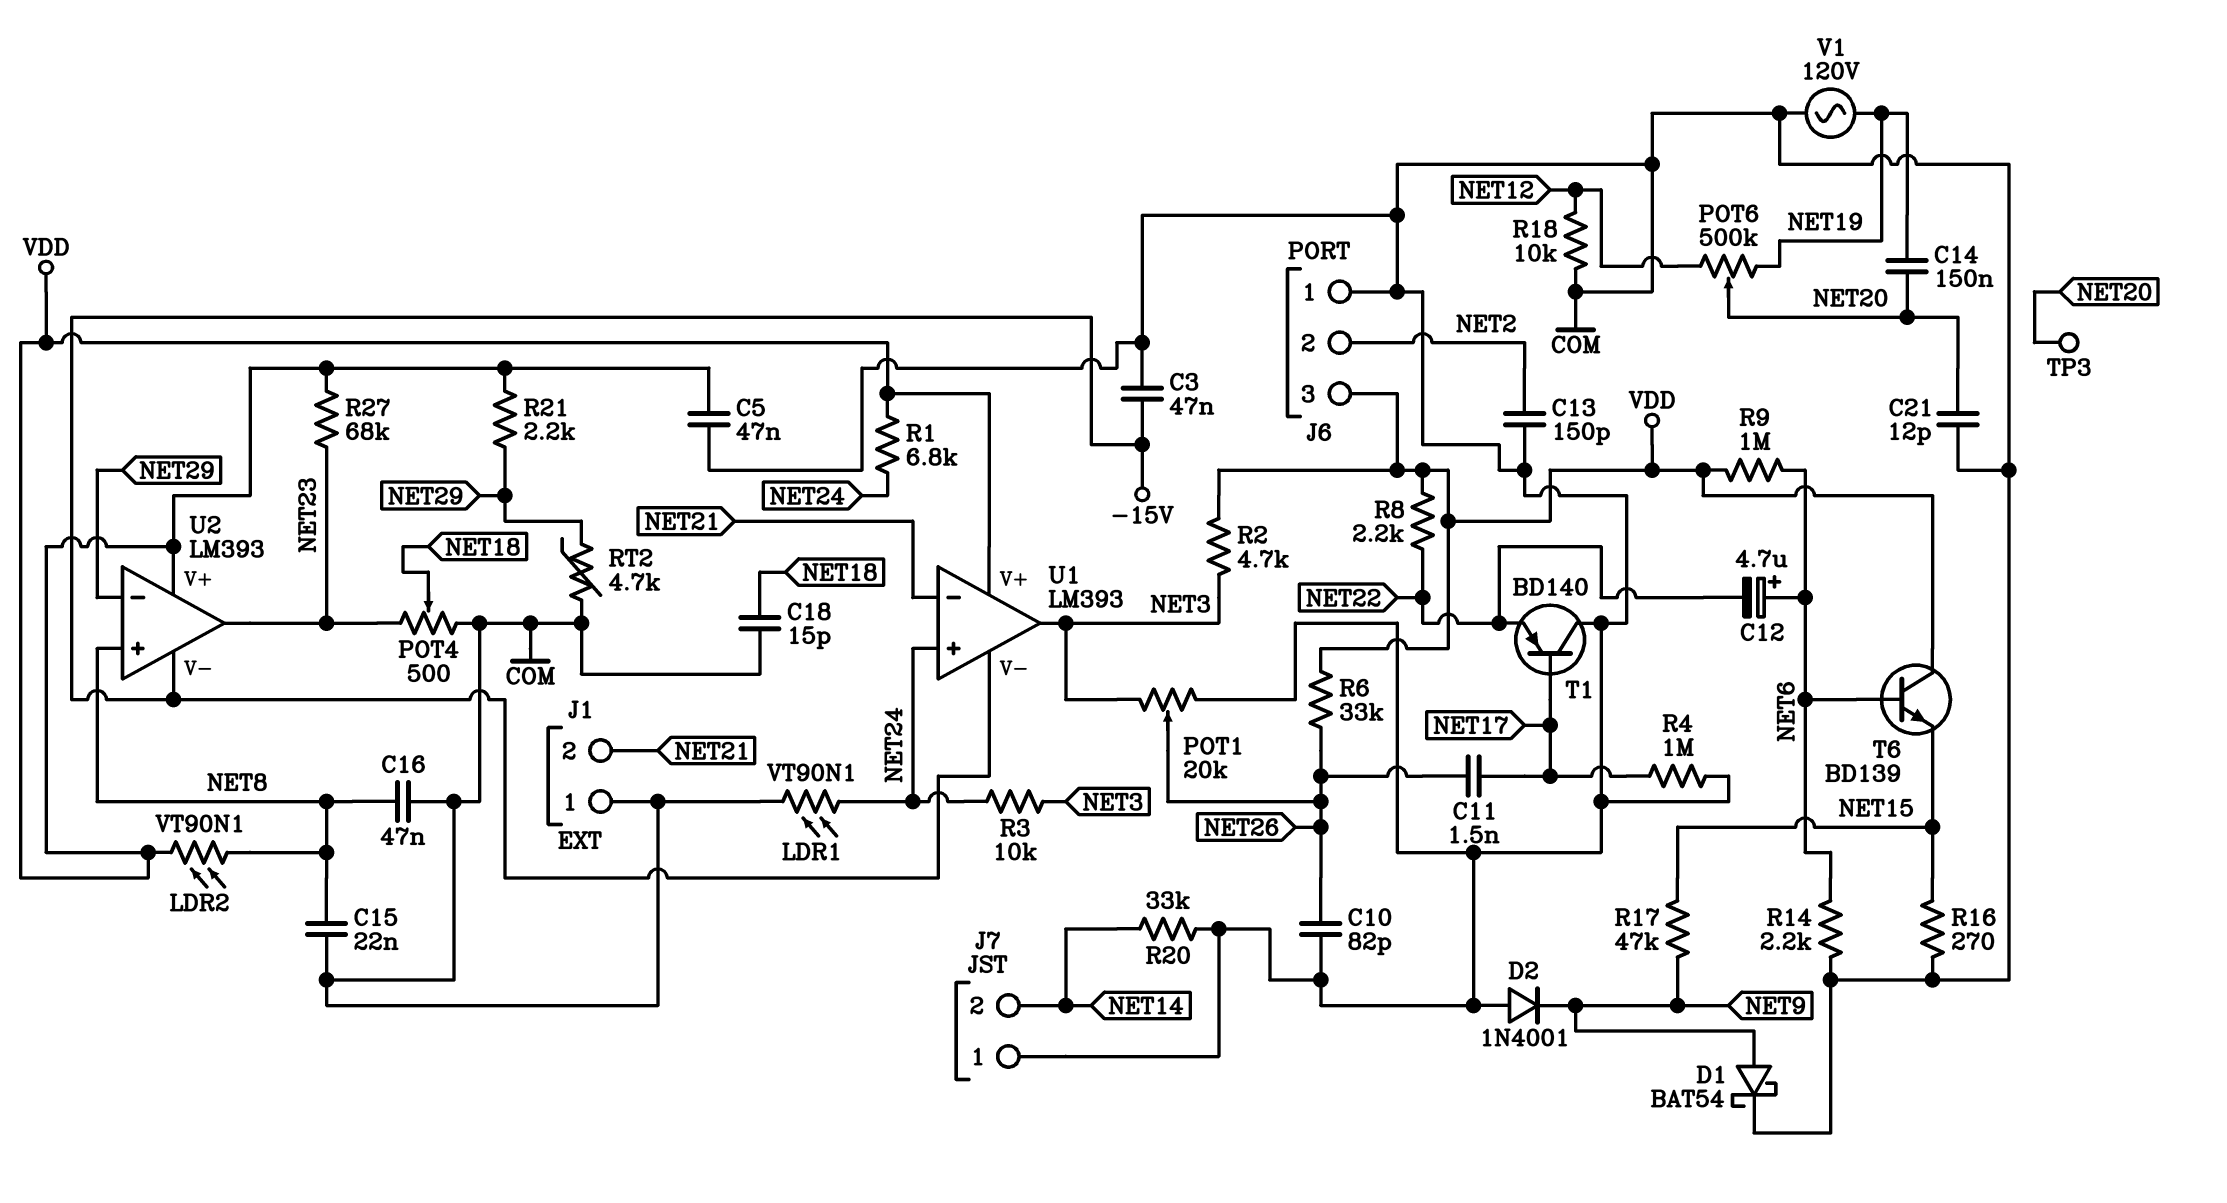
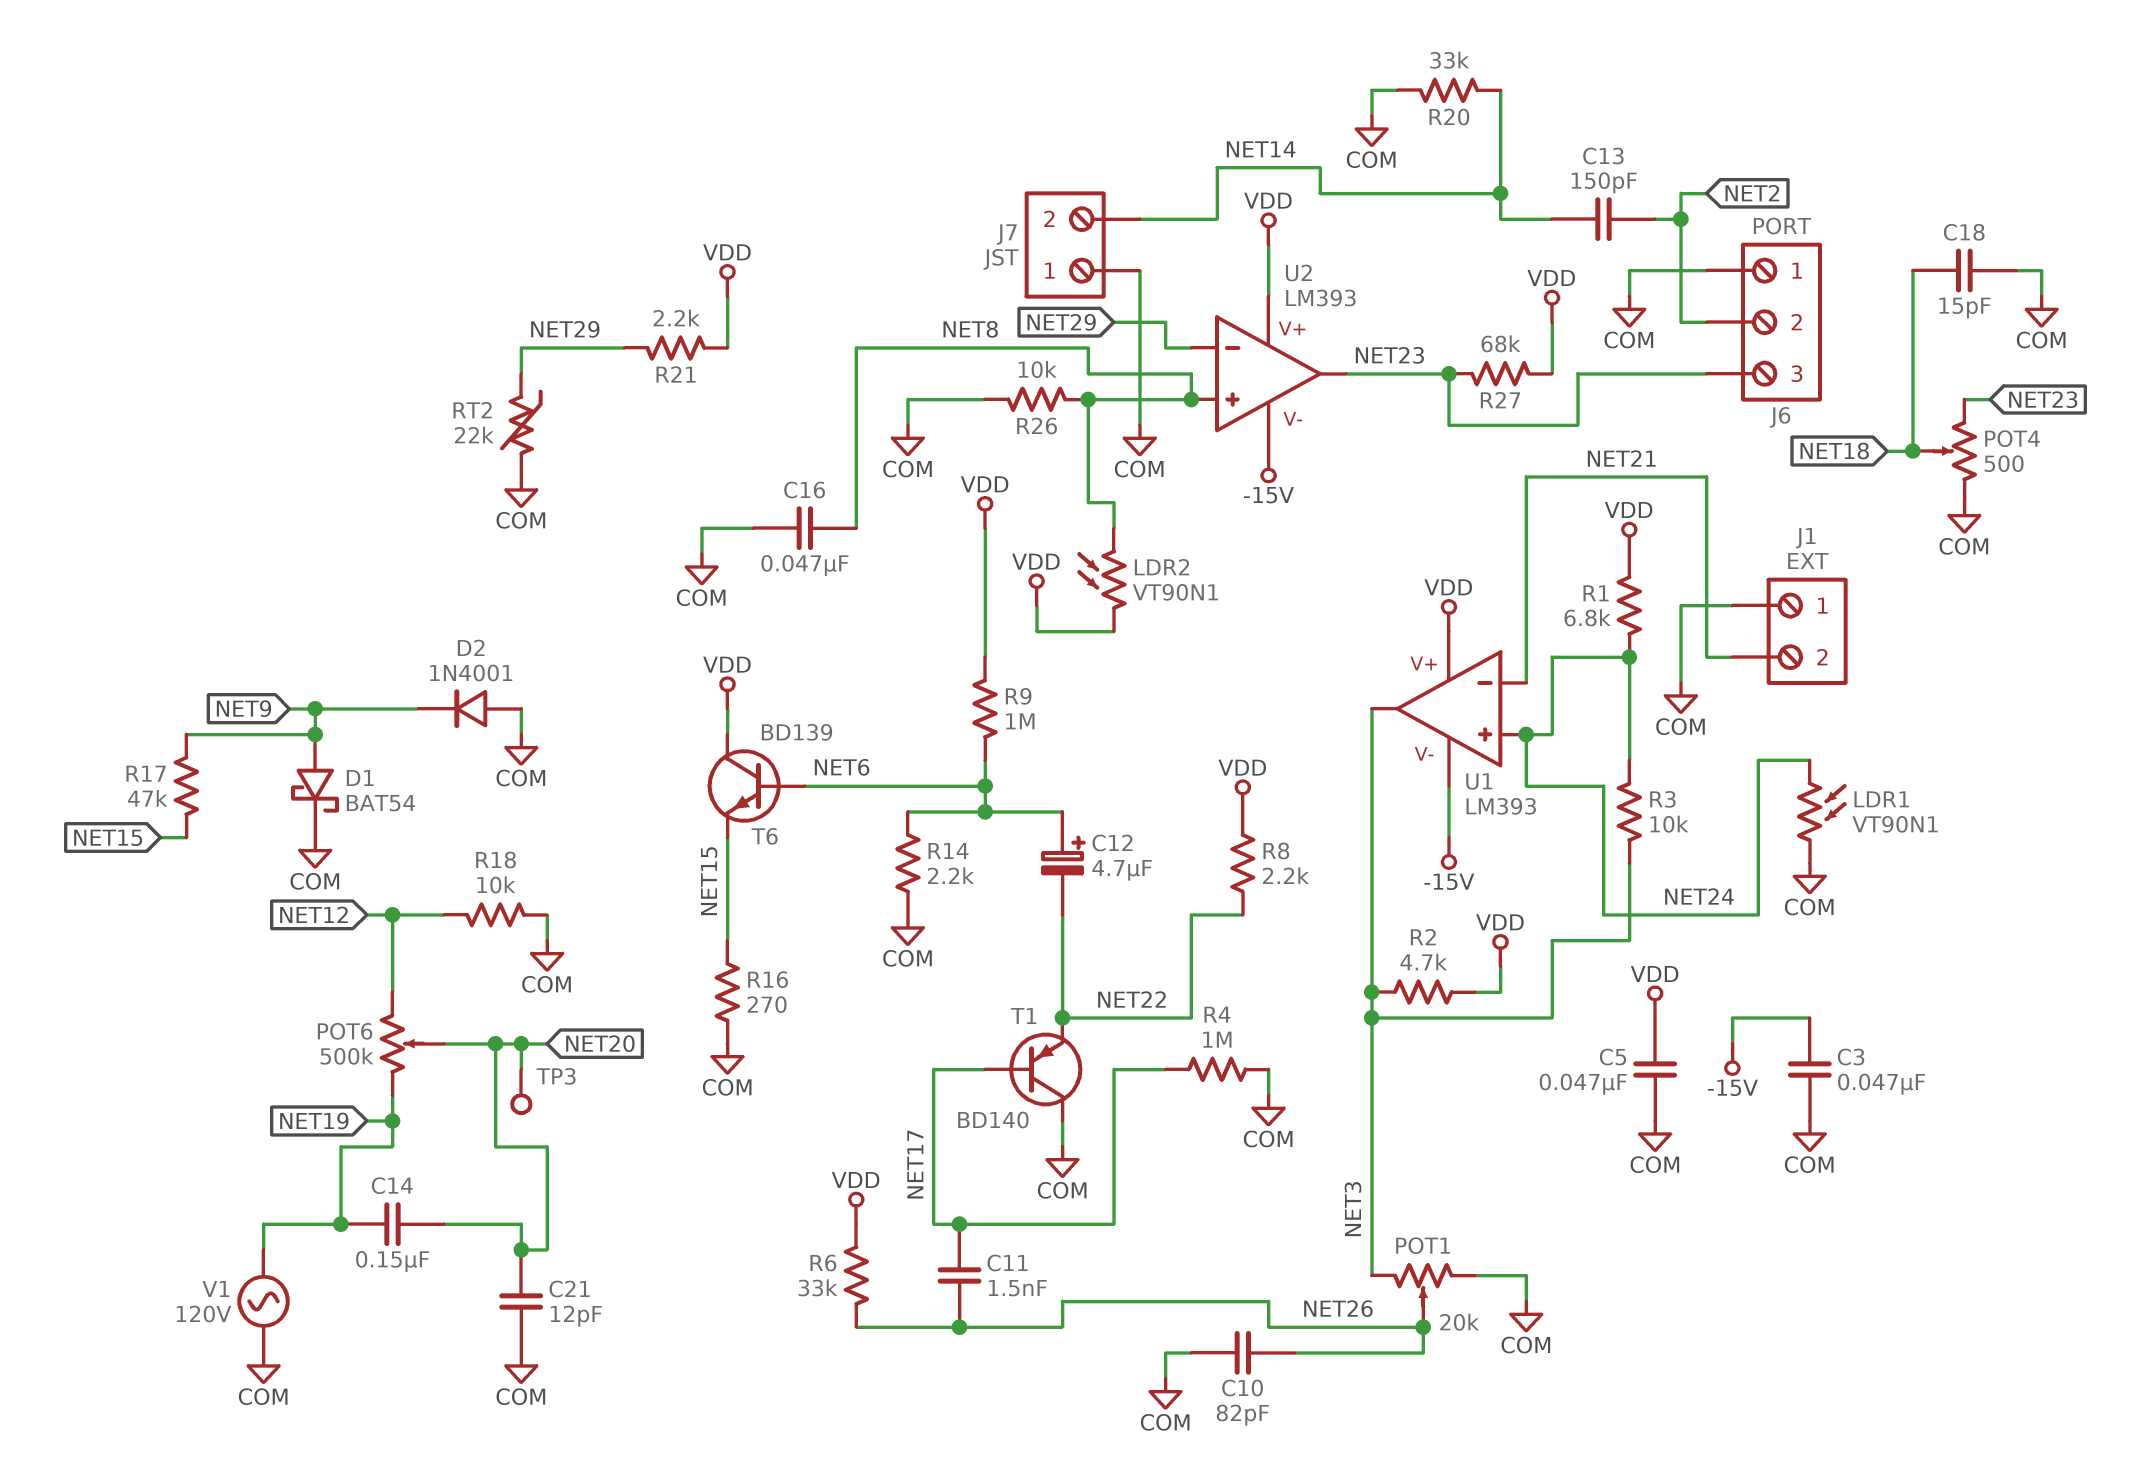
C13: 150pF (COM, NET2) -> 150pF (NET2, NET14)
C15: 22nF (COM, NET8) -> none
J6 pin 3: VDD -> NET23
R26: none -> 10k (COM, NET8)
RT2: 4.7k (COM, NET29) -> 22k (COM, NET29)

